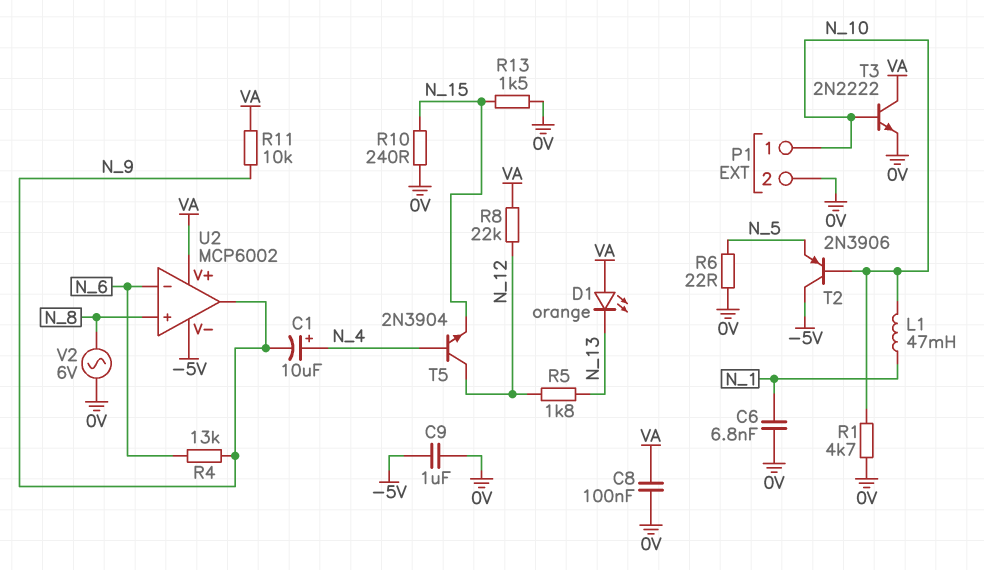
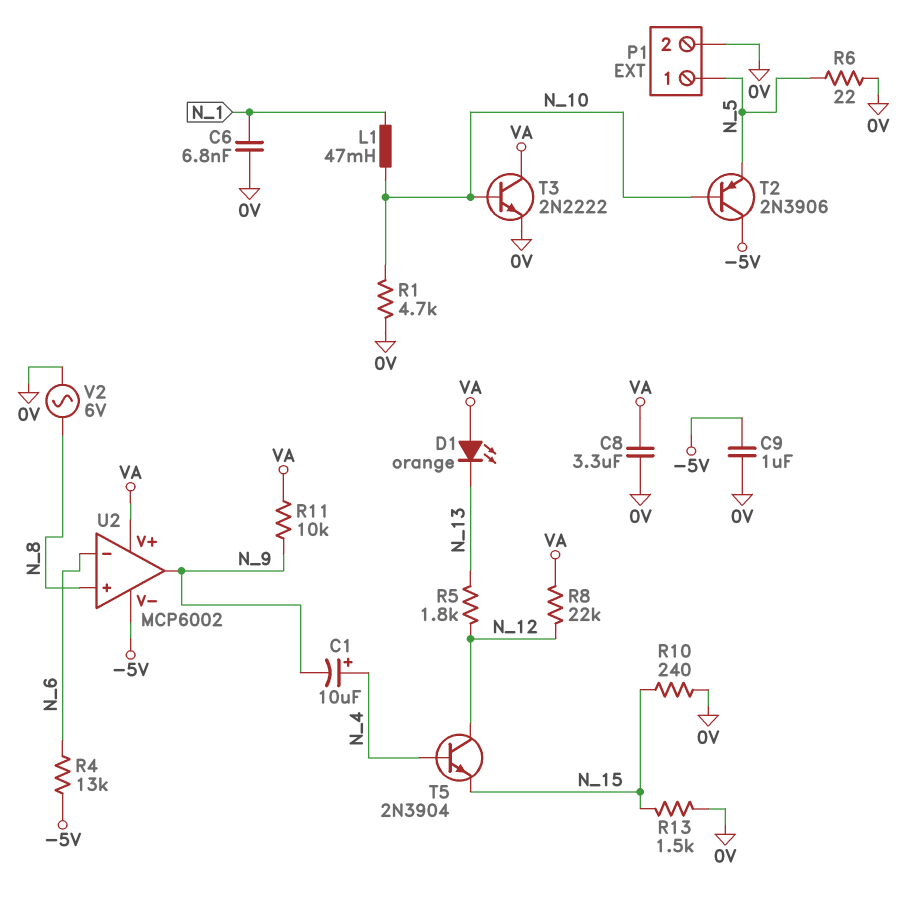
C8: 100nF (0V, VA) -> 3.3uF (0V, VA)
P1 pin 1: N_10 -> N_5
R4: 13k (N_6, N_9) -> 13k (-5V, N_6)

